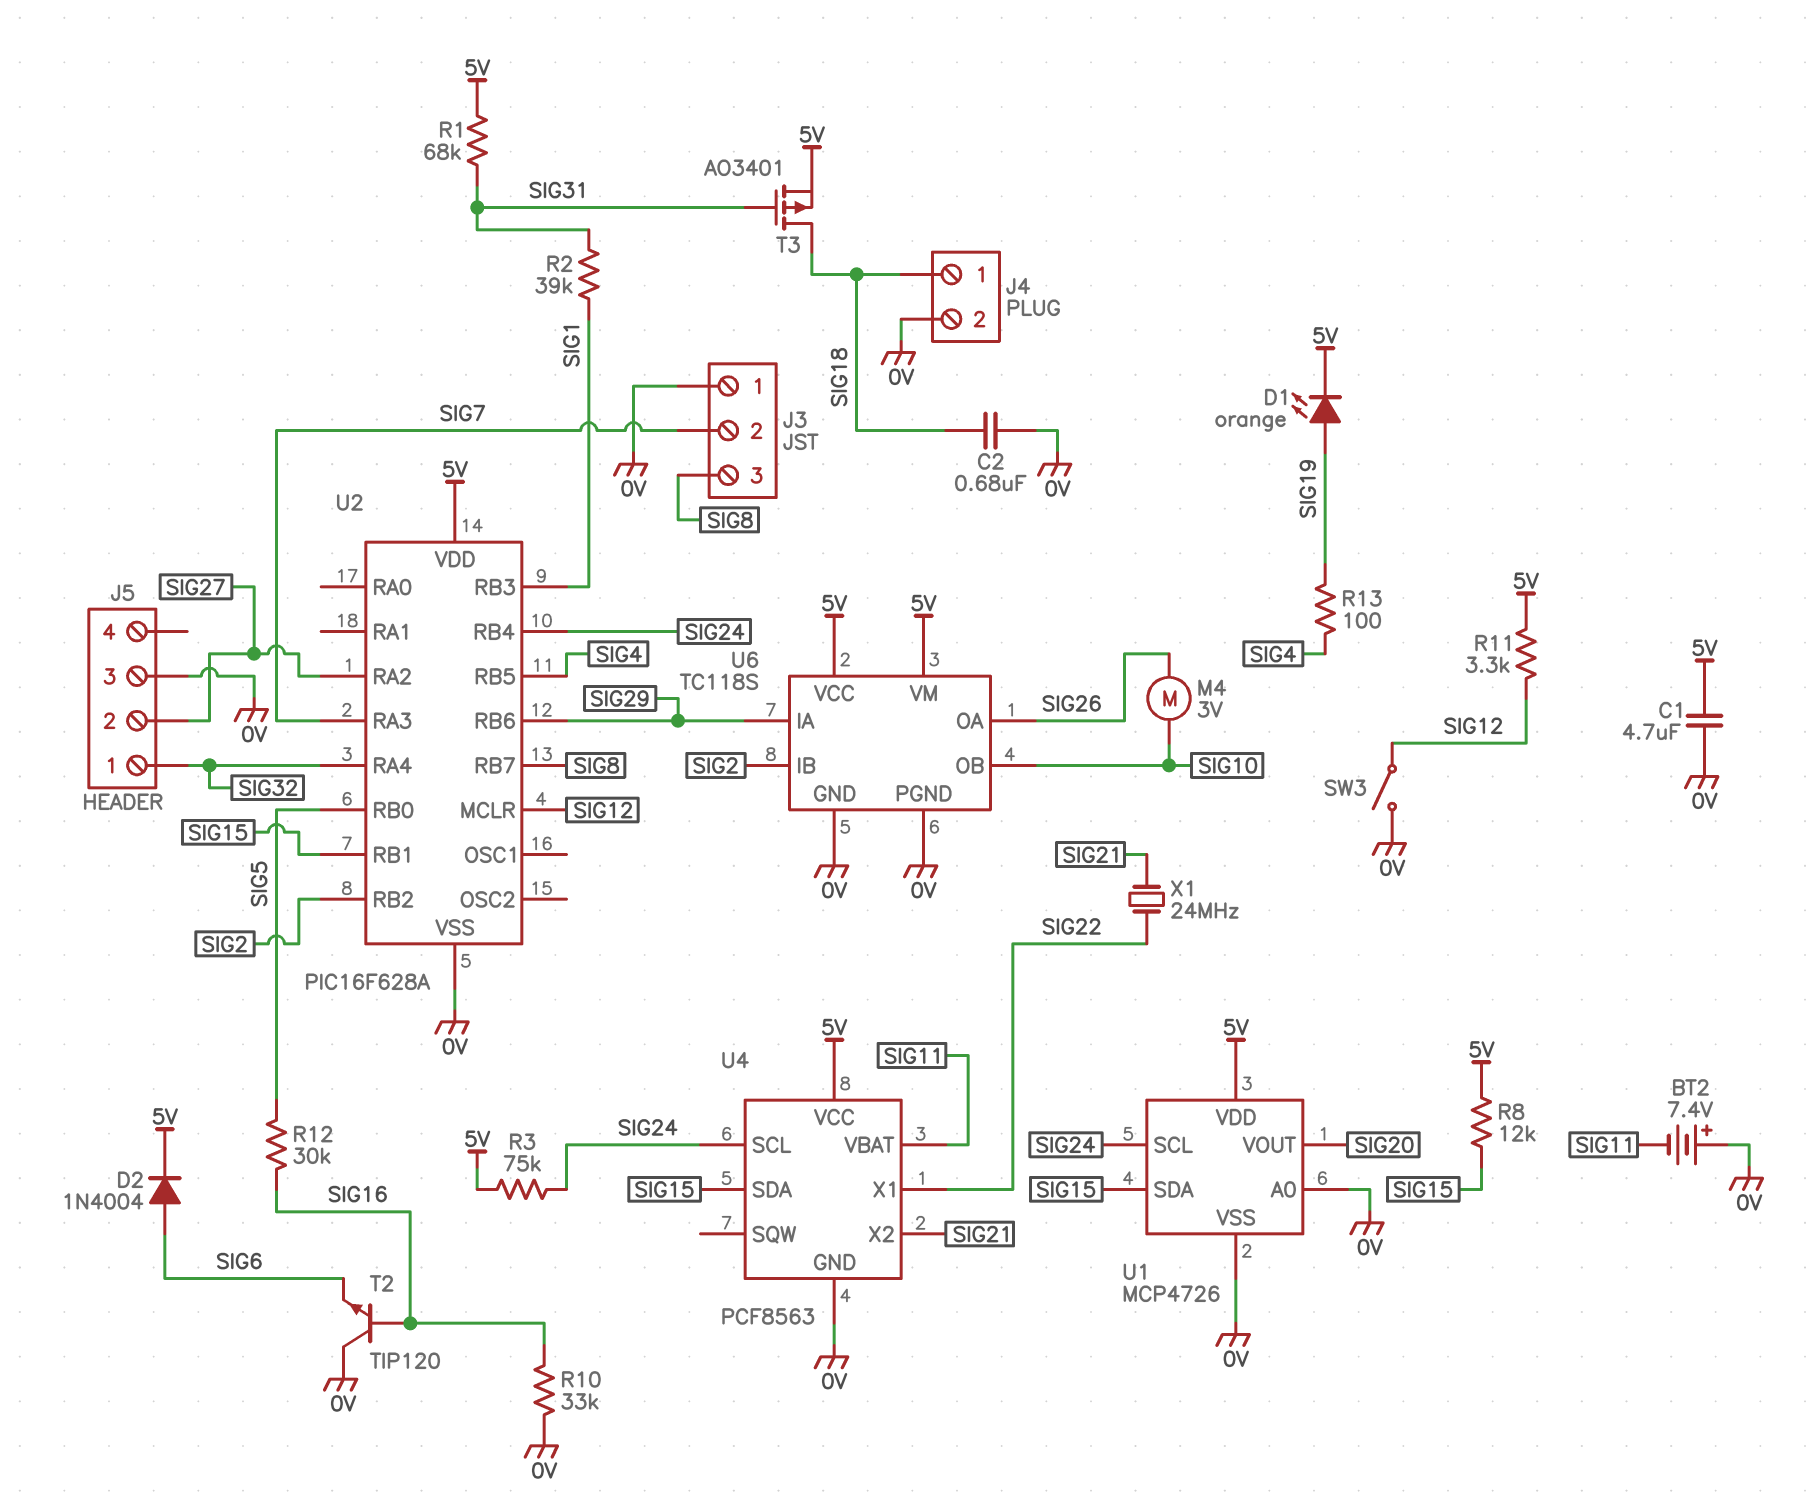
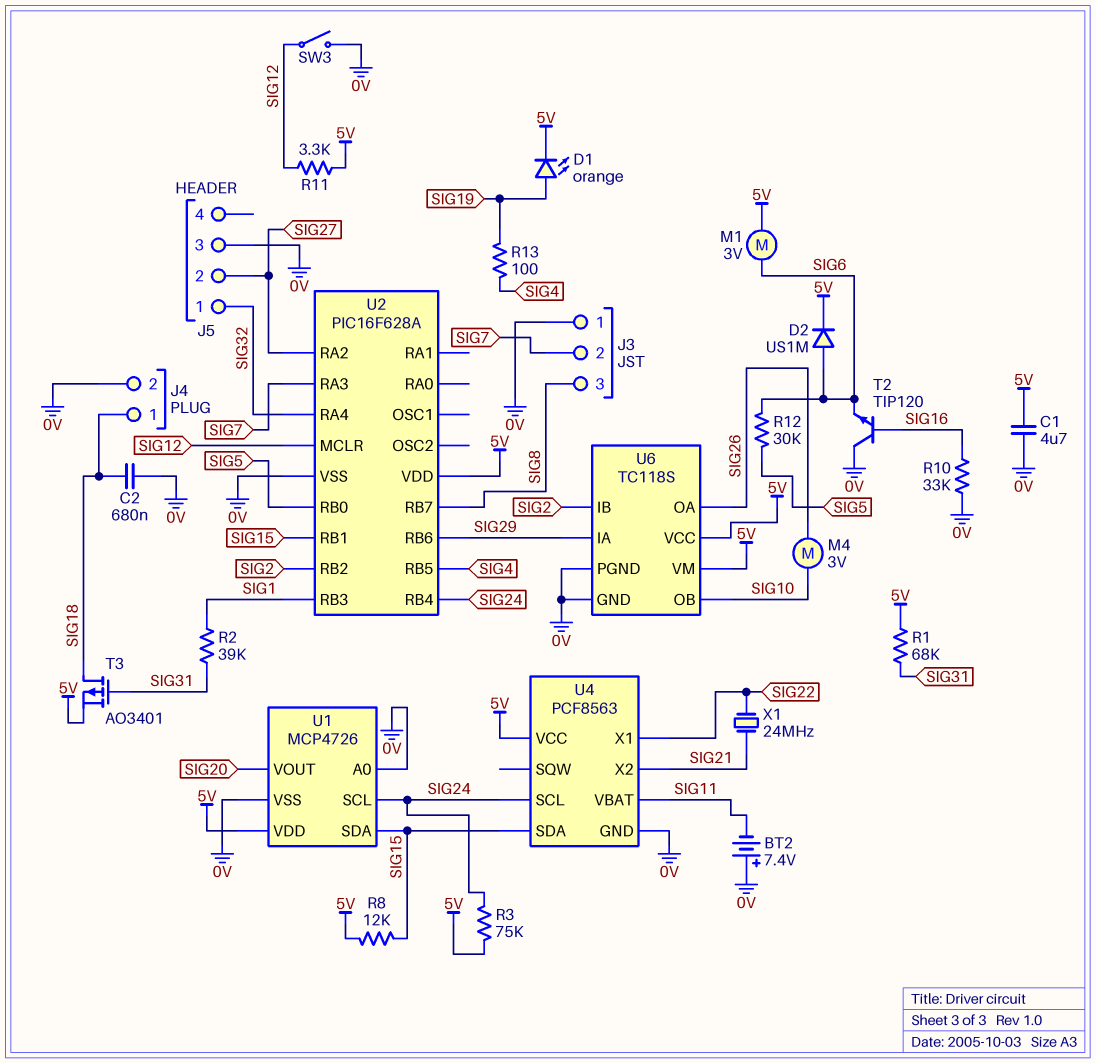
D2: diode 1N4004 (A SIG6, K 5V) -> diode US1M (A SIG6, K 5V)
M1: none -> motor 3V (5V, SIG6)
R12: 30k (SIG5, SIG16) -> 30k (SIG5, SIG6)

